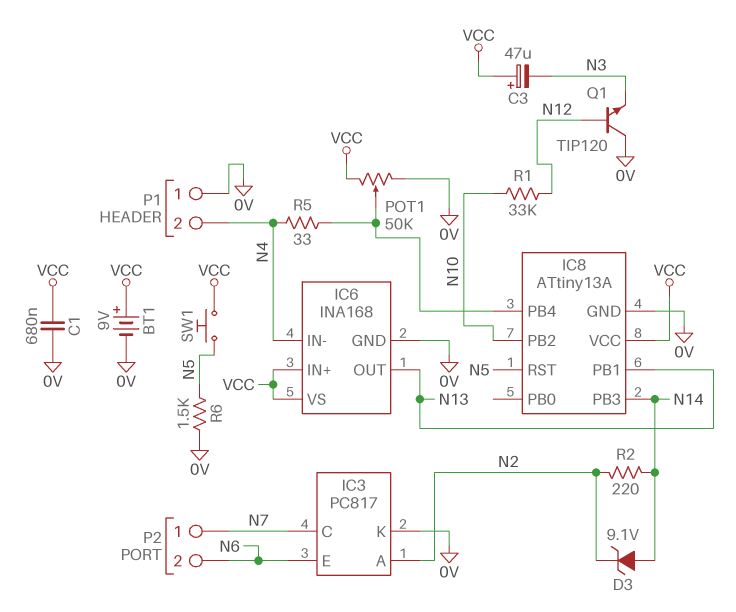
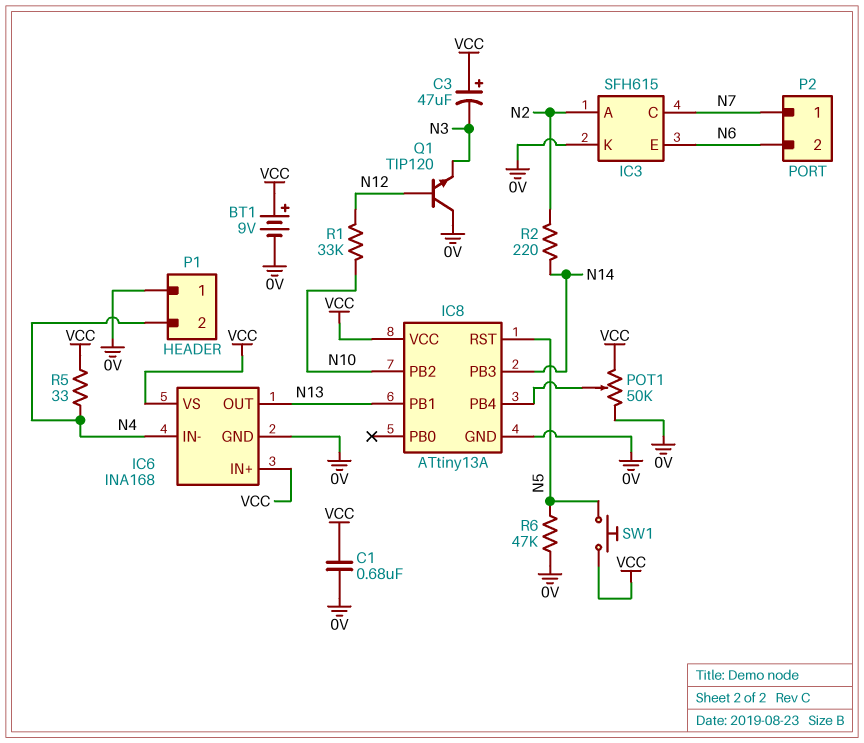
D3: zener 9.1V (A N14, K N2) -> none
IC3: PC817 -> SFH615
R5: 33 (IC8/PB4, N4) -> 33 (N4, VCC)
R6: 1.5k (0V, N5) -> 47k (0V, N5)

